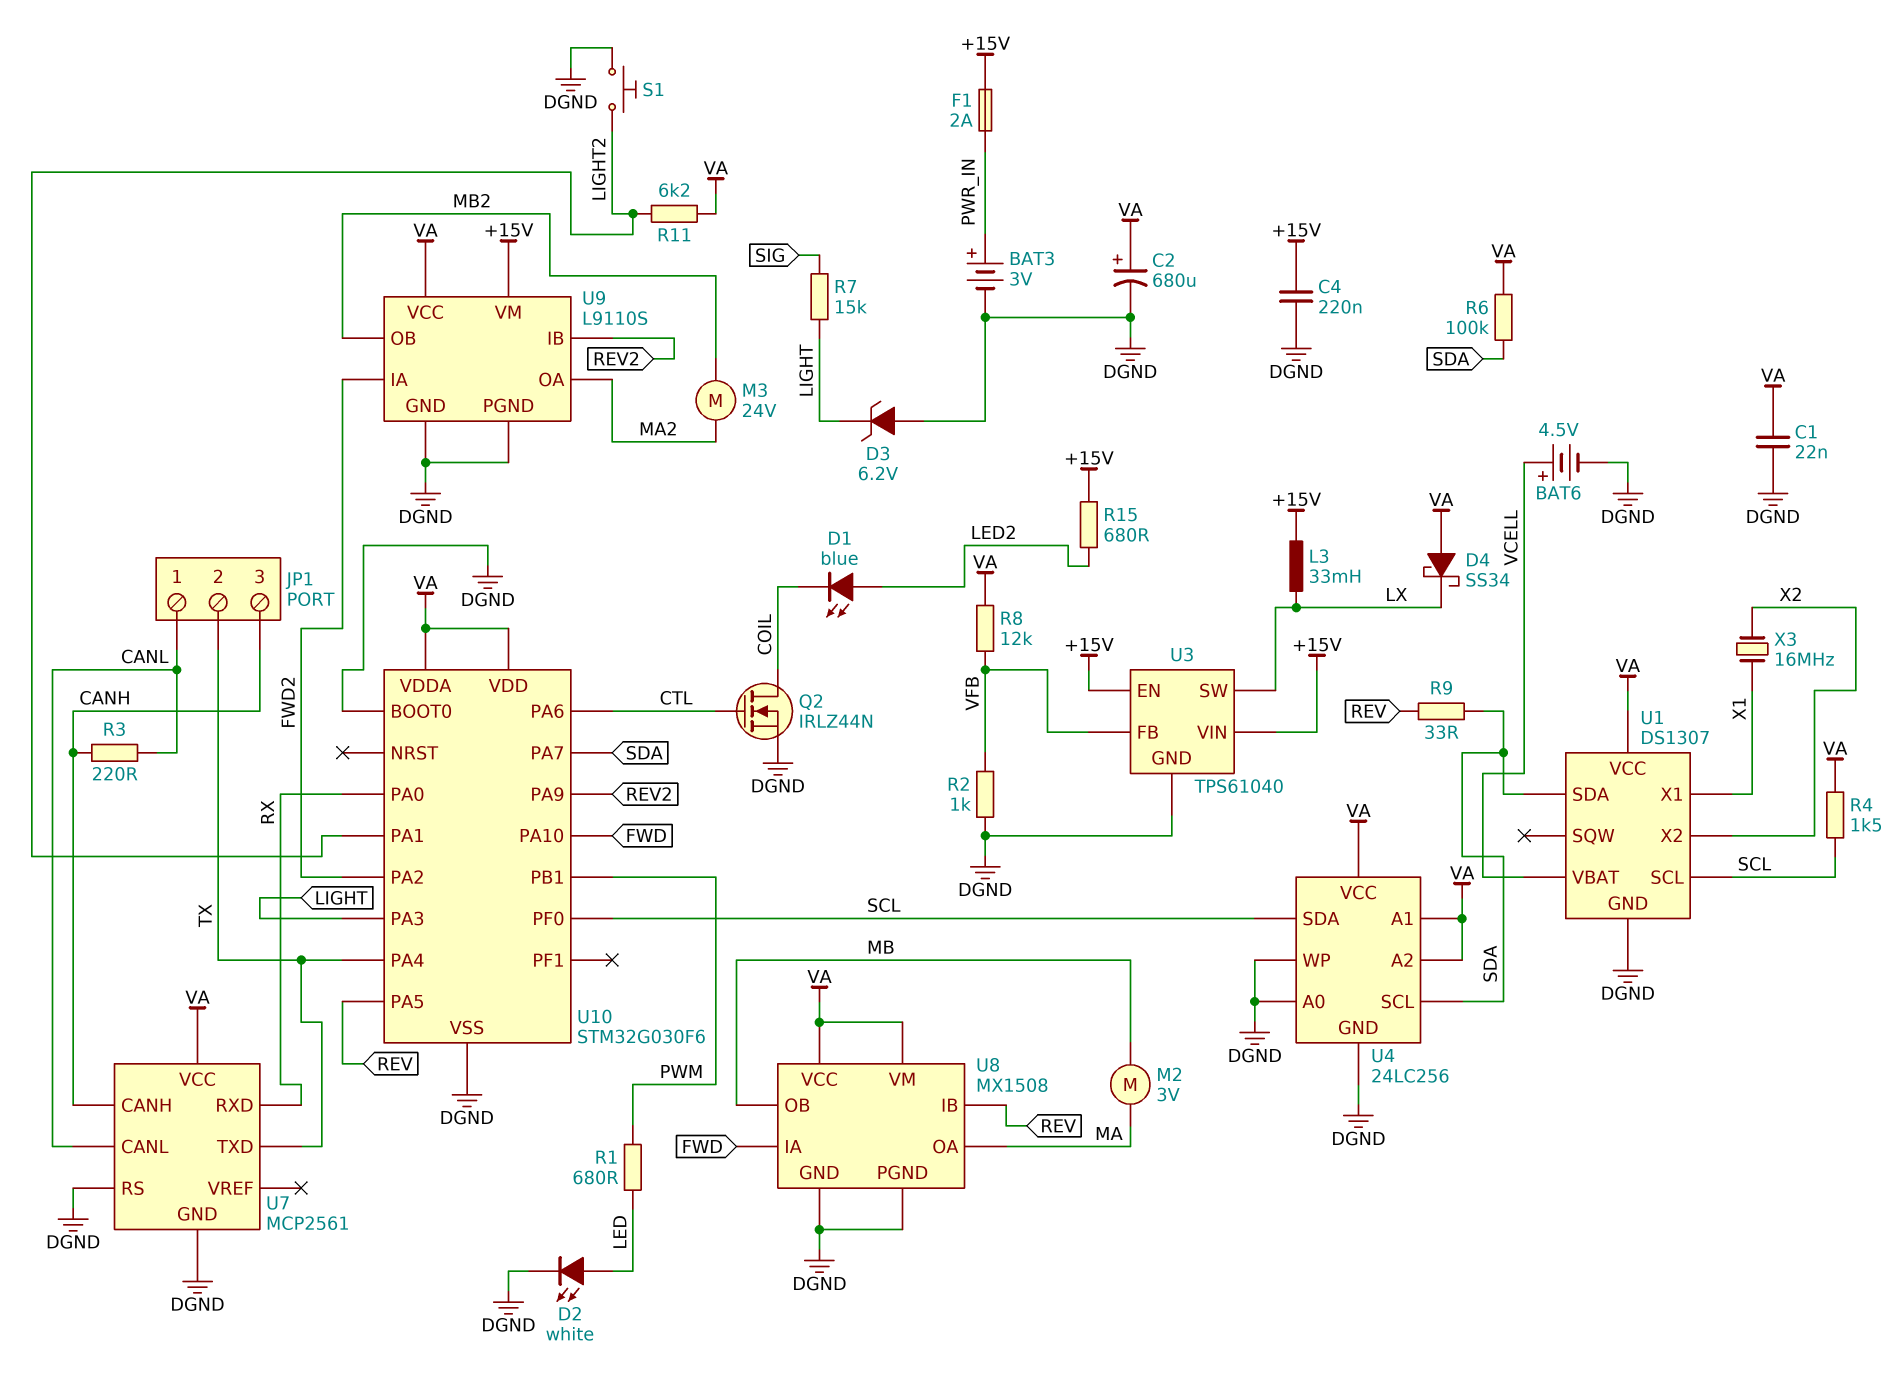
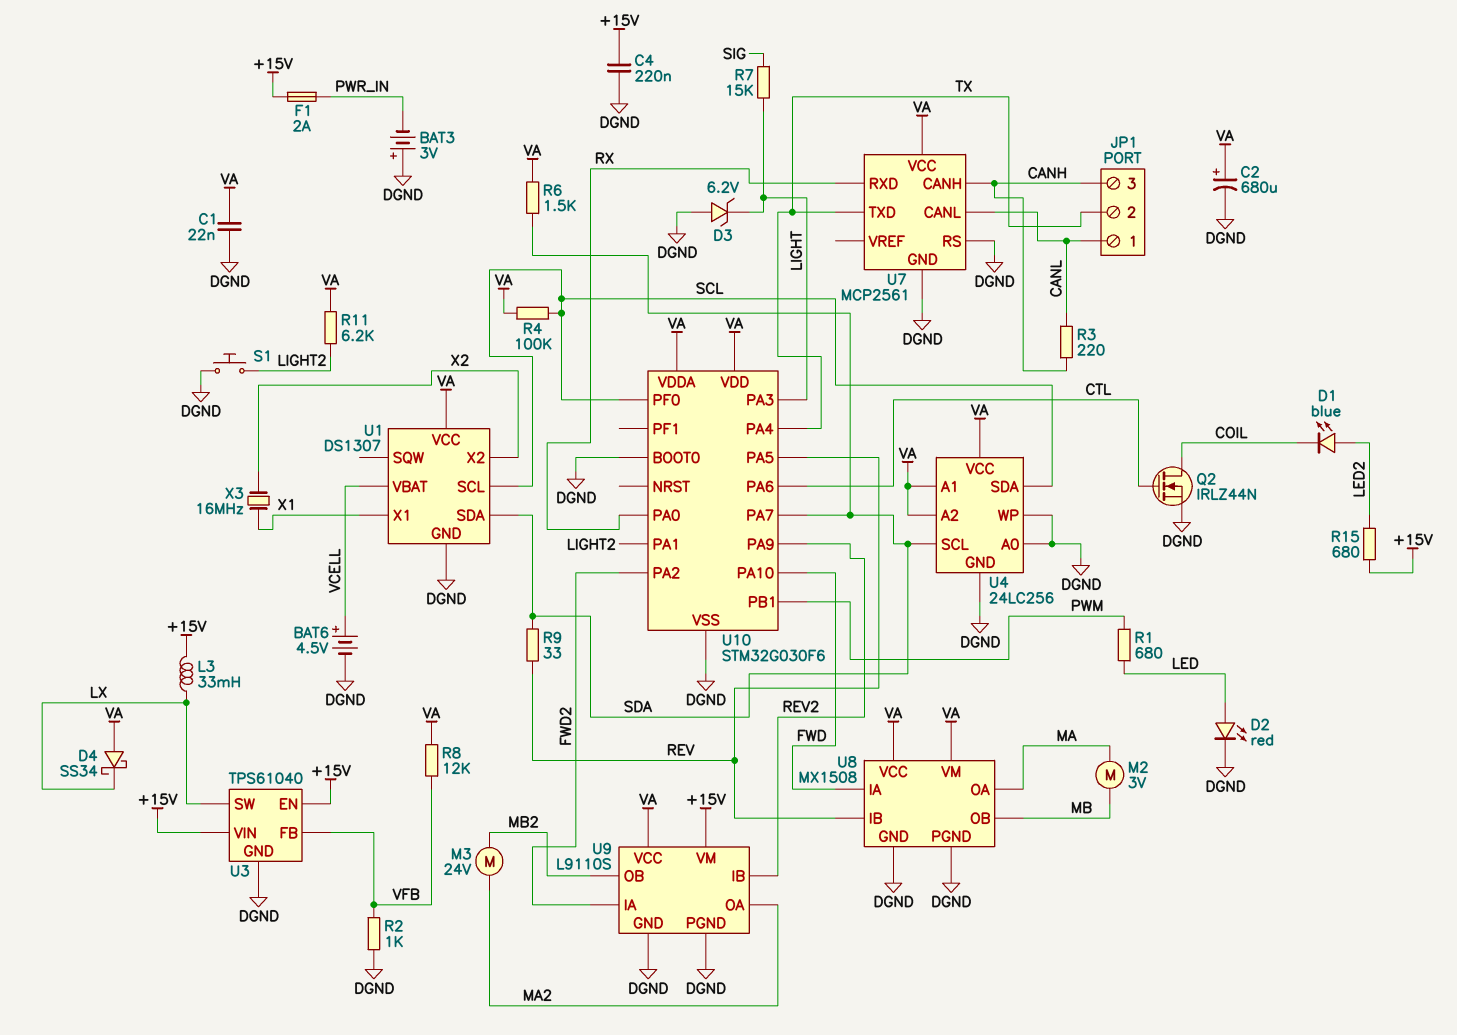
BAT3: 3V (plus PWR_IN, minus DGND) -> 3V (plus DGND, minus PWR_IN)
D2: LED white (A LED, K DGND) -> LED red (A LED, K DGND)
R4: 1.5k (SCL, VA) -> 100k (SCL, VA)
R6: 100k (SDA, VA) -> 1.5k (SDA, VA)

